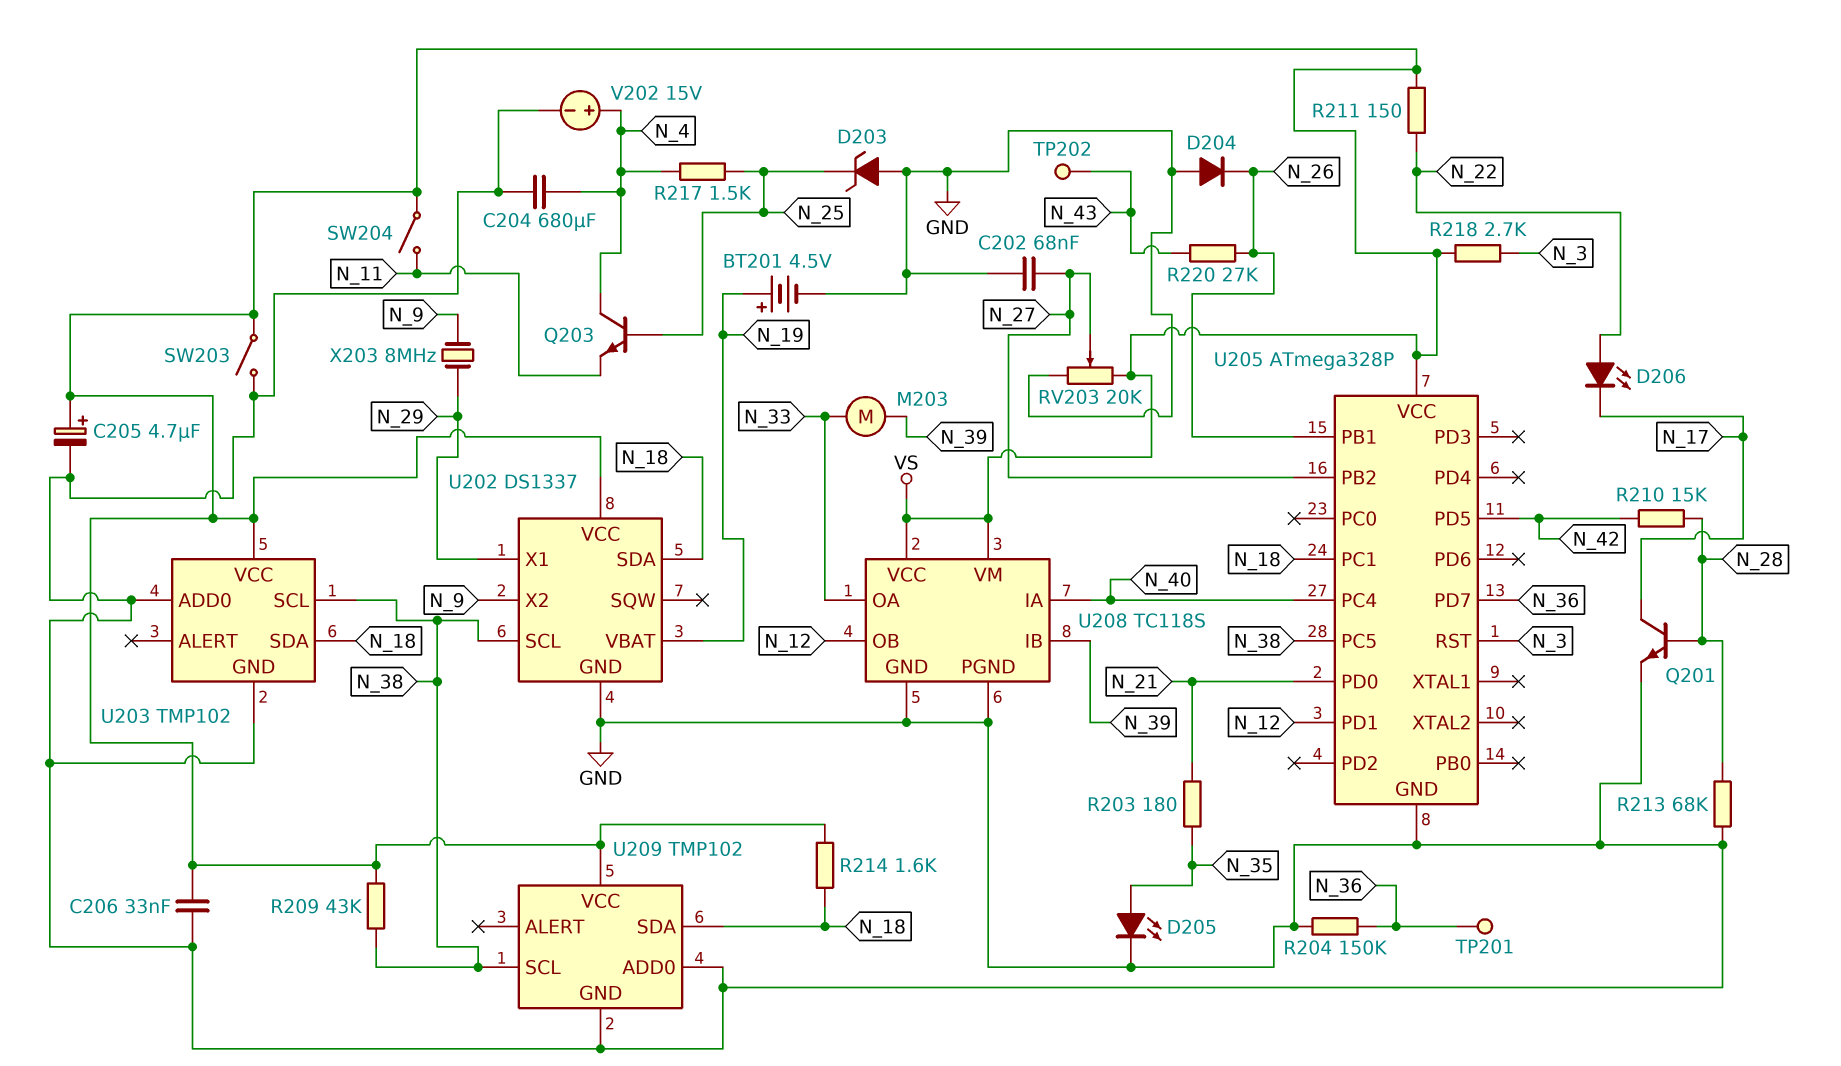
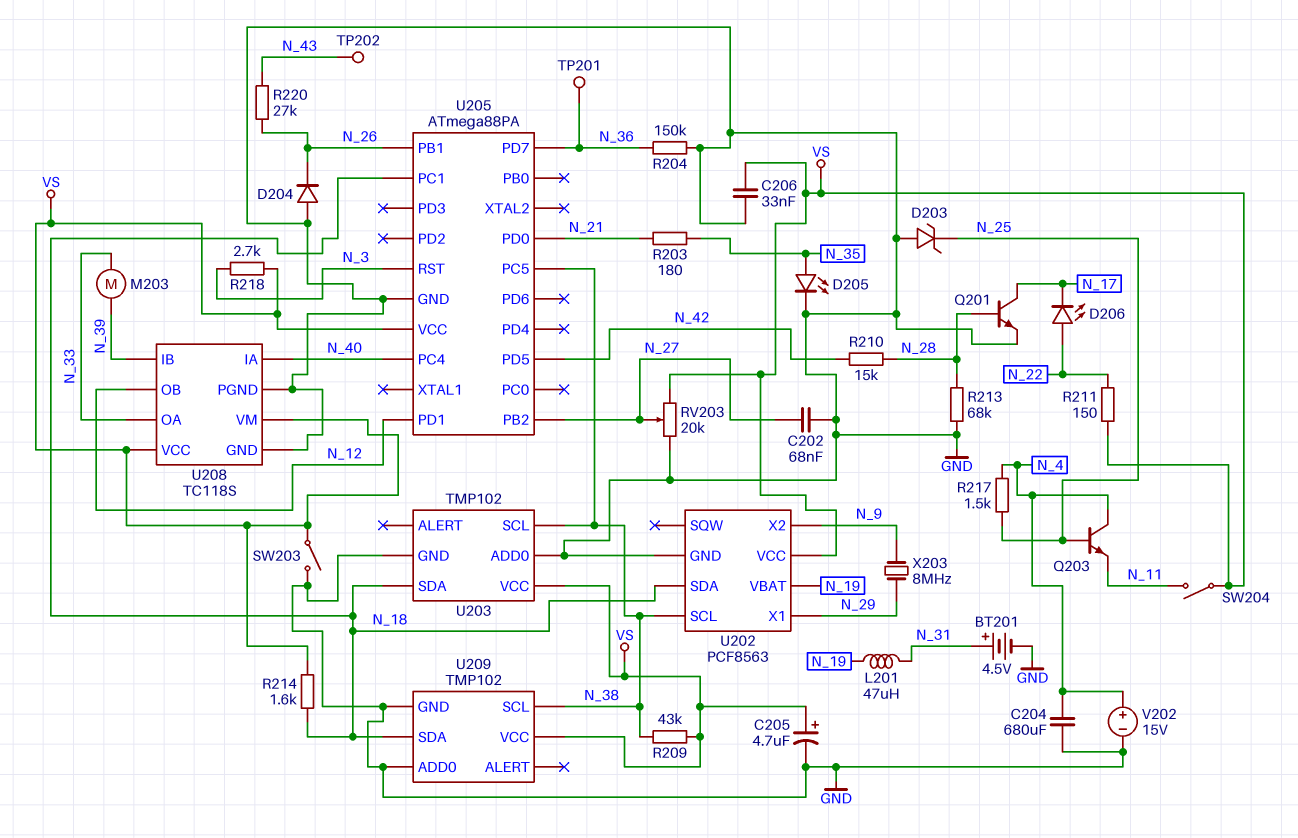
BT201: 4.5V (plus N_19, minus GND) -> 4.5V (plus N_31, minus GND)
L201: none -> 47uH (N_19, N_31)
U202: DS1337 -> PCF8563
U205: ATmega328P -> ATmega88PA

